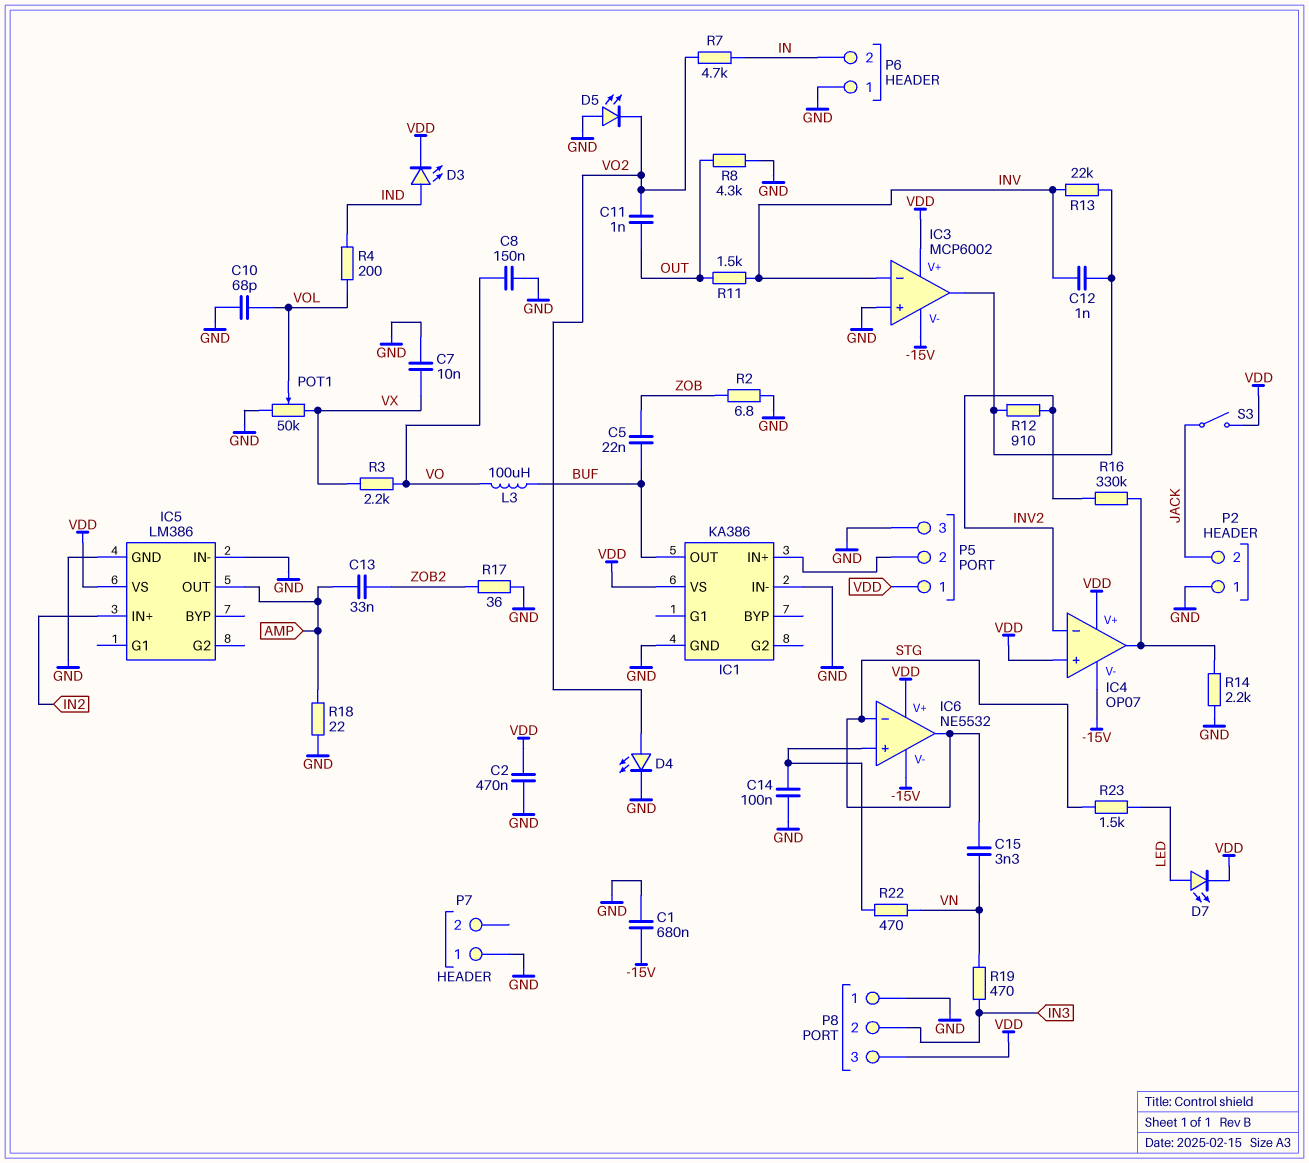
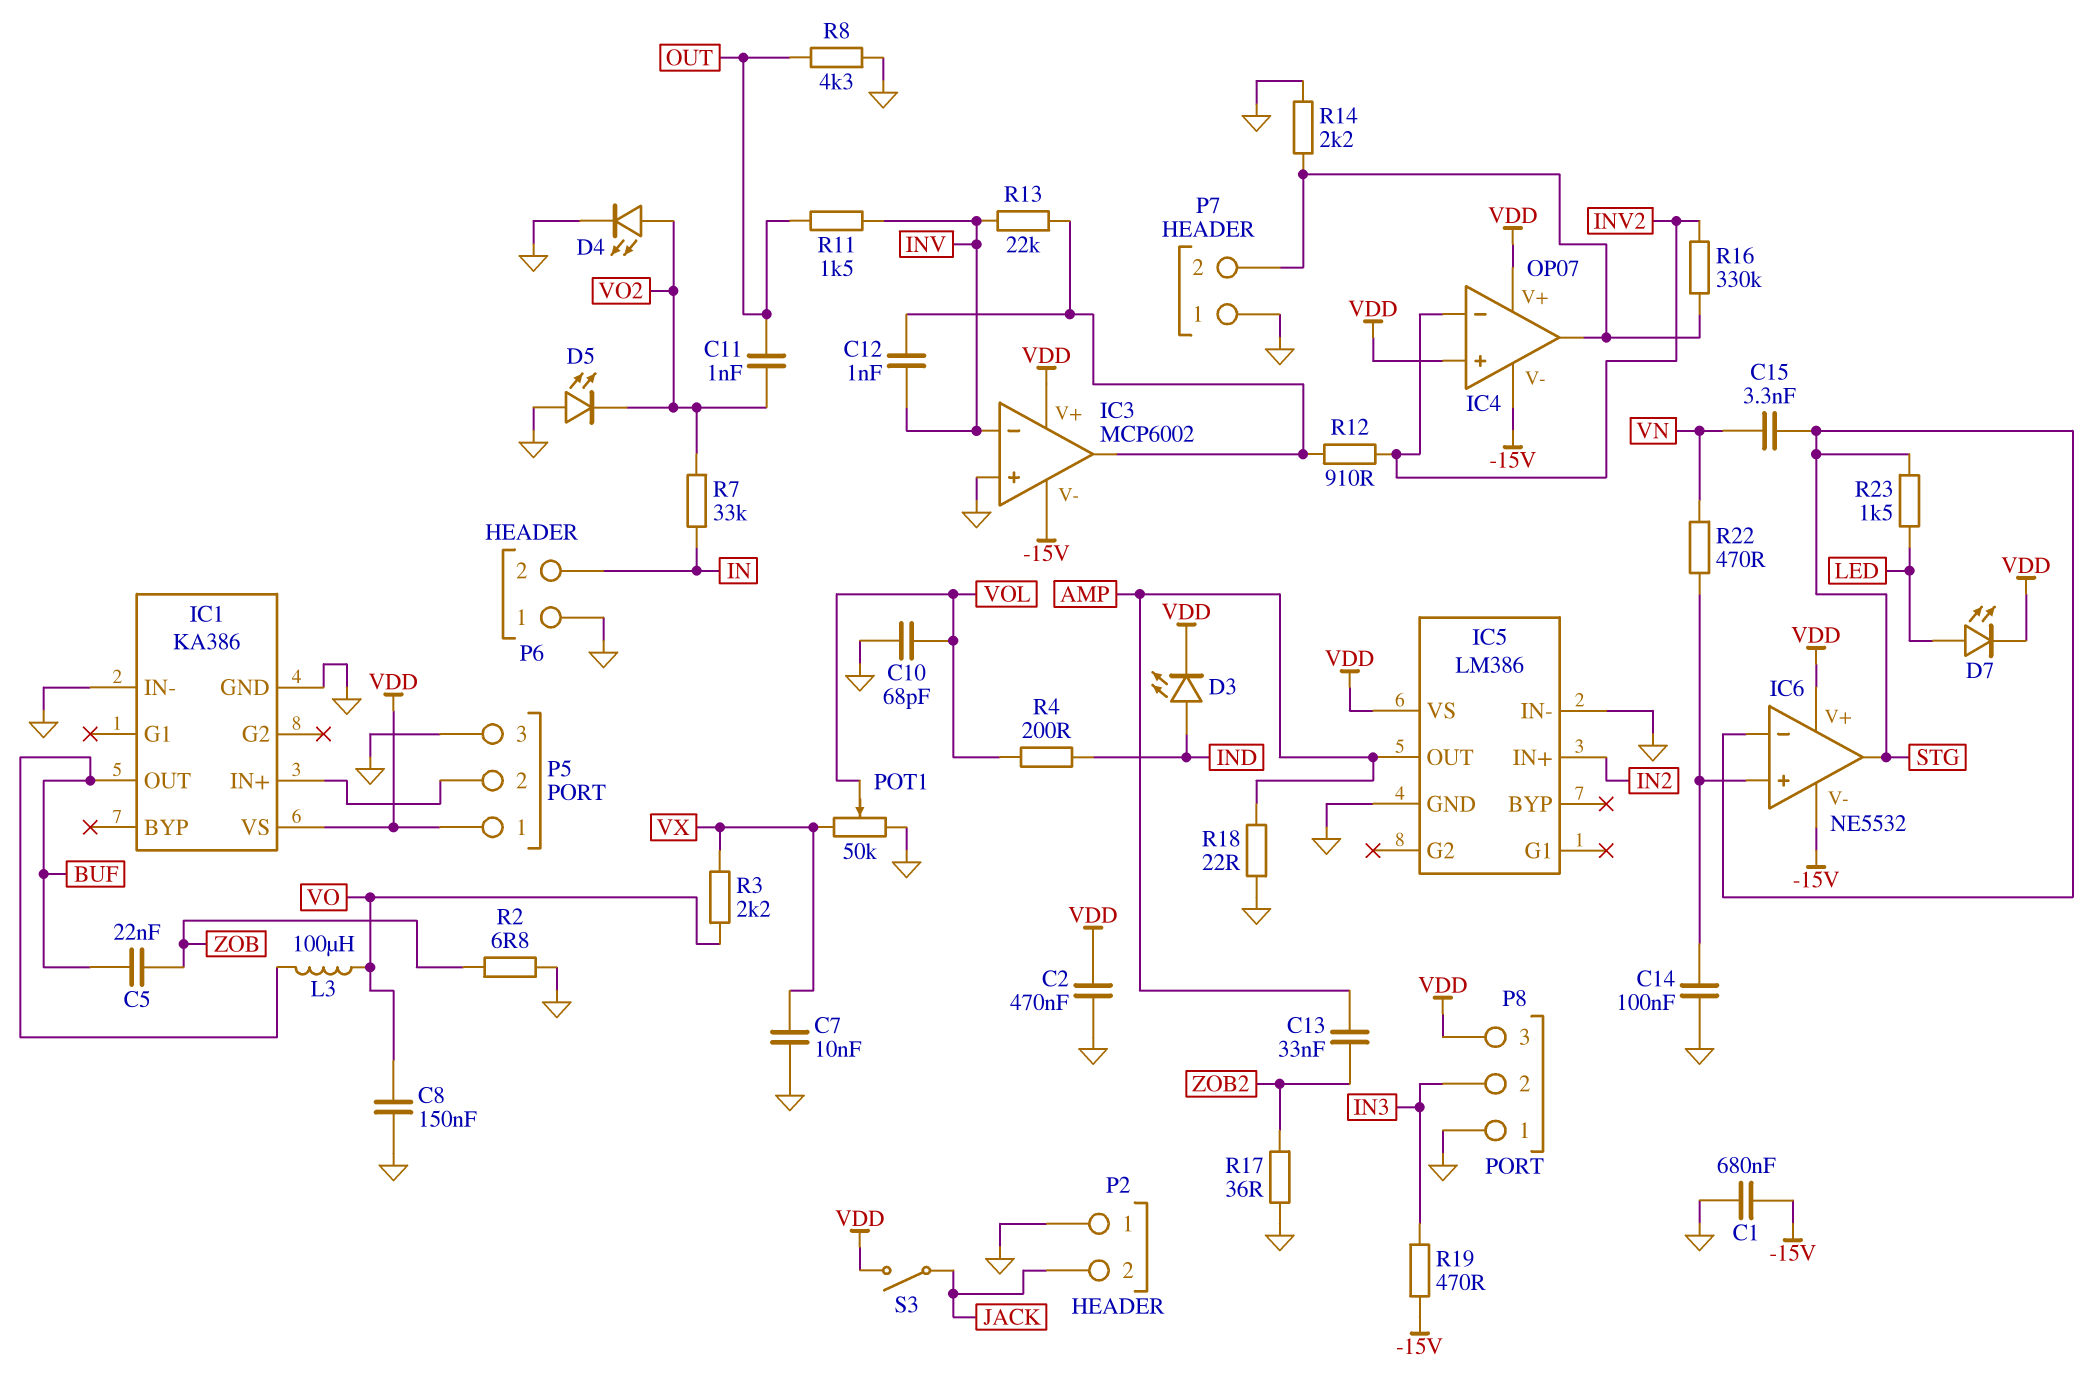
P7 pin 2: none -> IC4/out
R7: 4.7k (IN, VO2) -> 33k (IN, VO2)
R19: 470 (IN3, VN) -> 470 (-15V, IN3)

